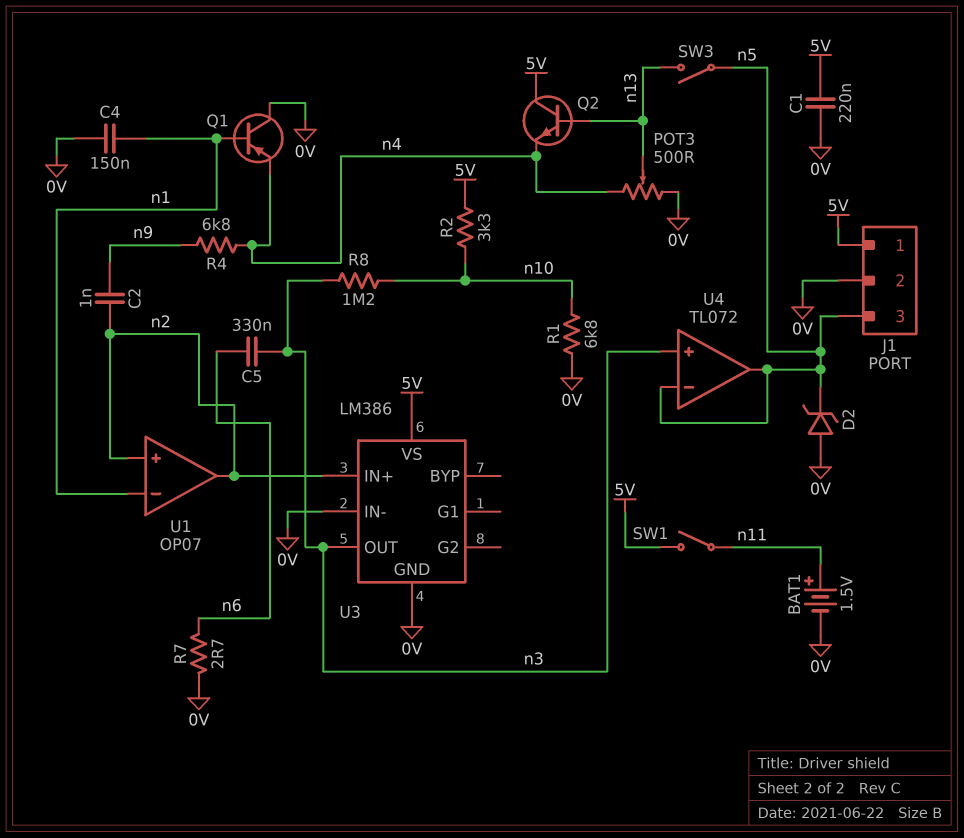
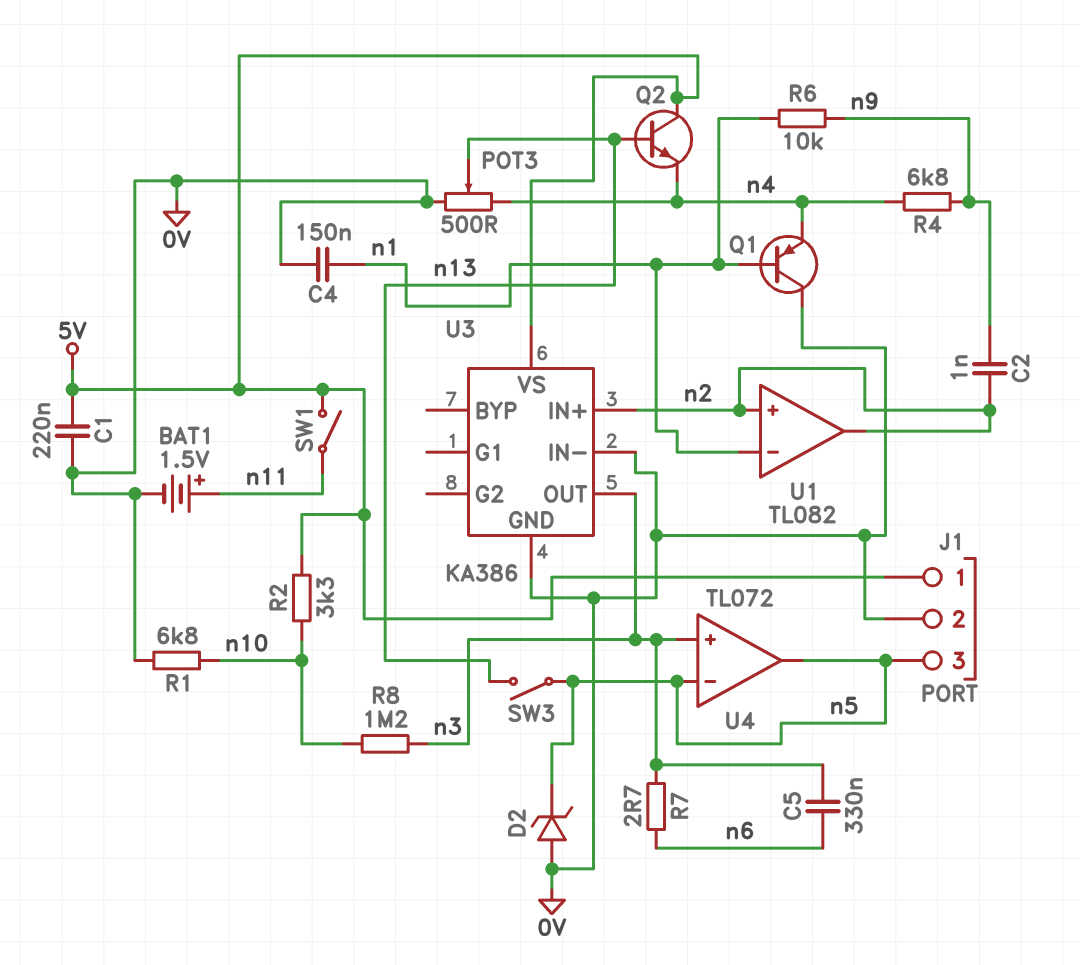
R6: none -> 10k (n1, n9)
R7: 2.7 (0V, n6) -> 2.7 (n3, n6)
U1: OP07 -> TL082
U3: LM386 -> KA386

